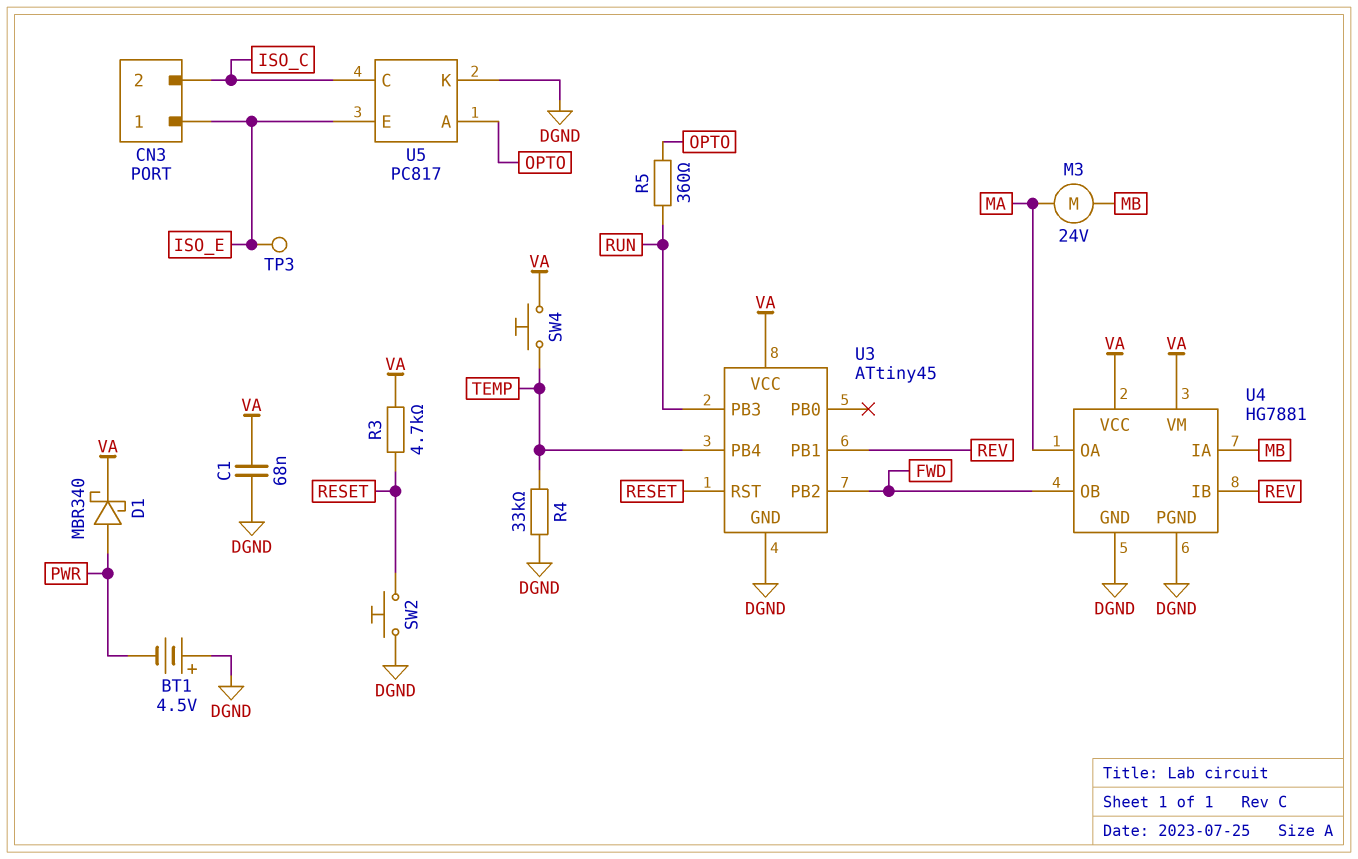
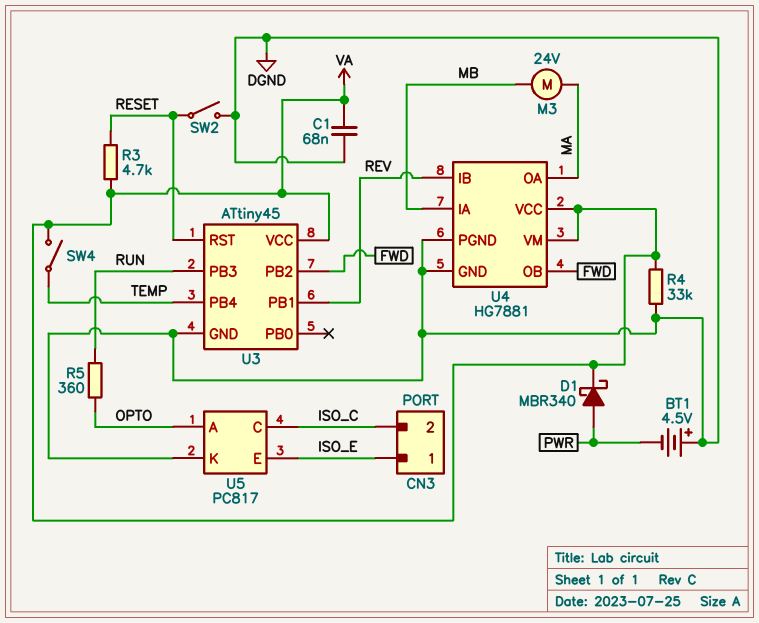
R4: 33k (DGND, TEMP) -> 33k (DGND, VA)
SW2: button (DGND, RESET) -> switch (DGND, RESET)
SW4: button (TEMP, VA) -> switch (TEMP, VA)
TP3: test point (ISO_E) -> none

